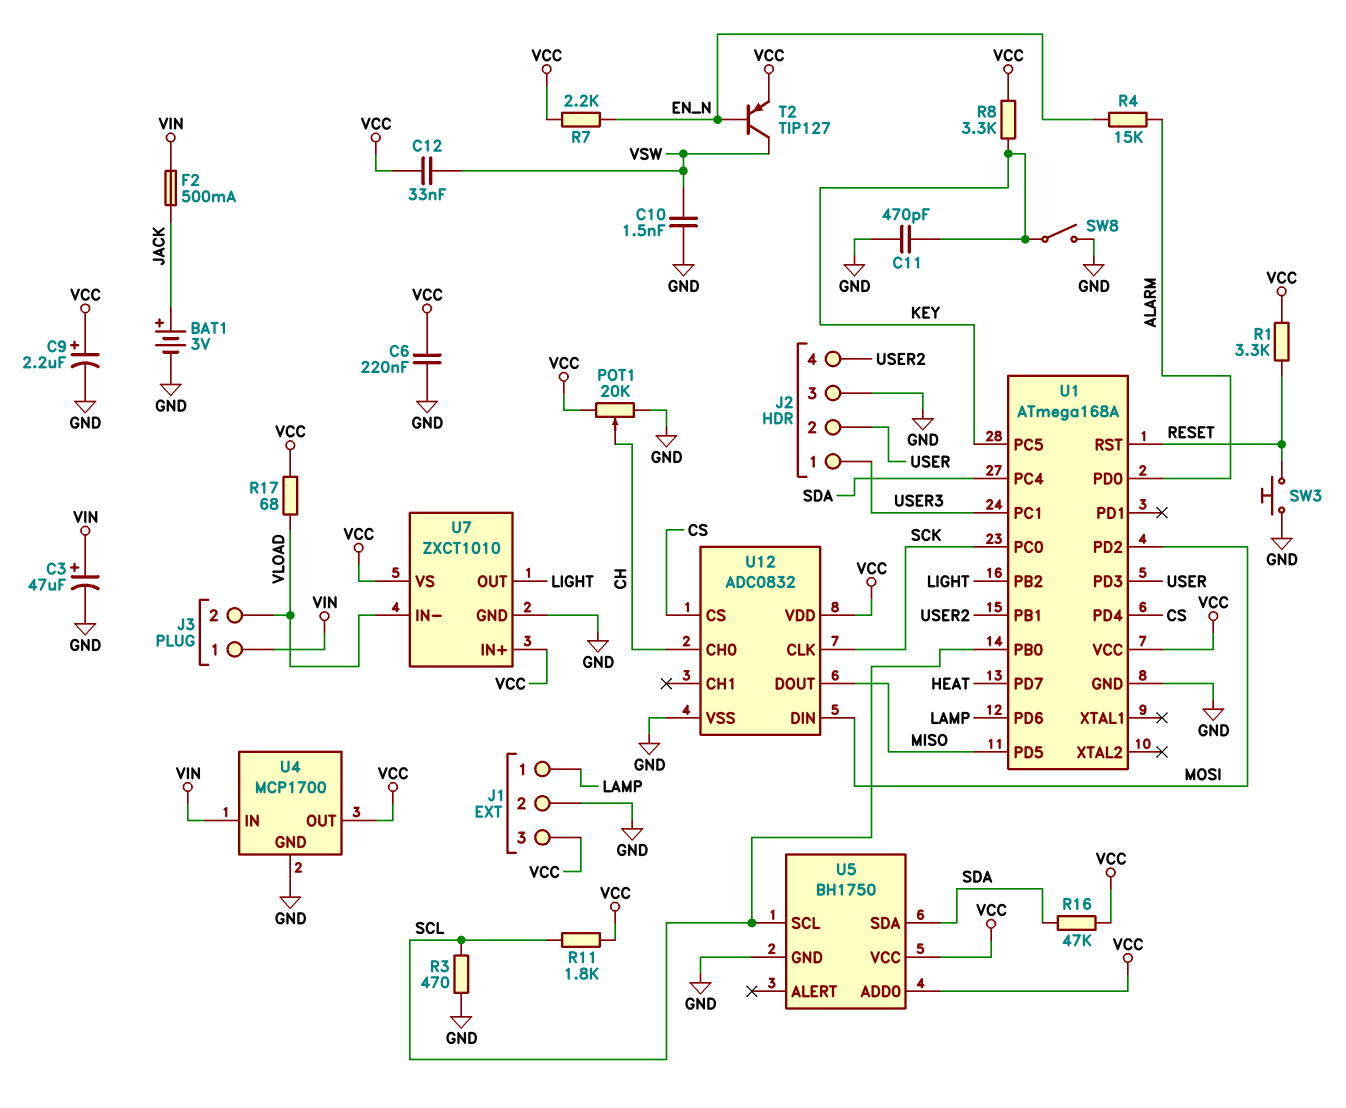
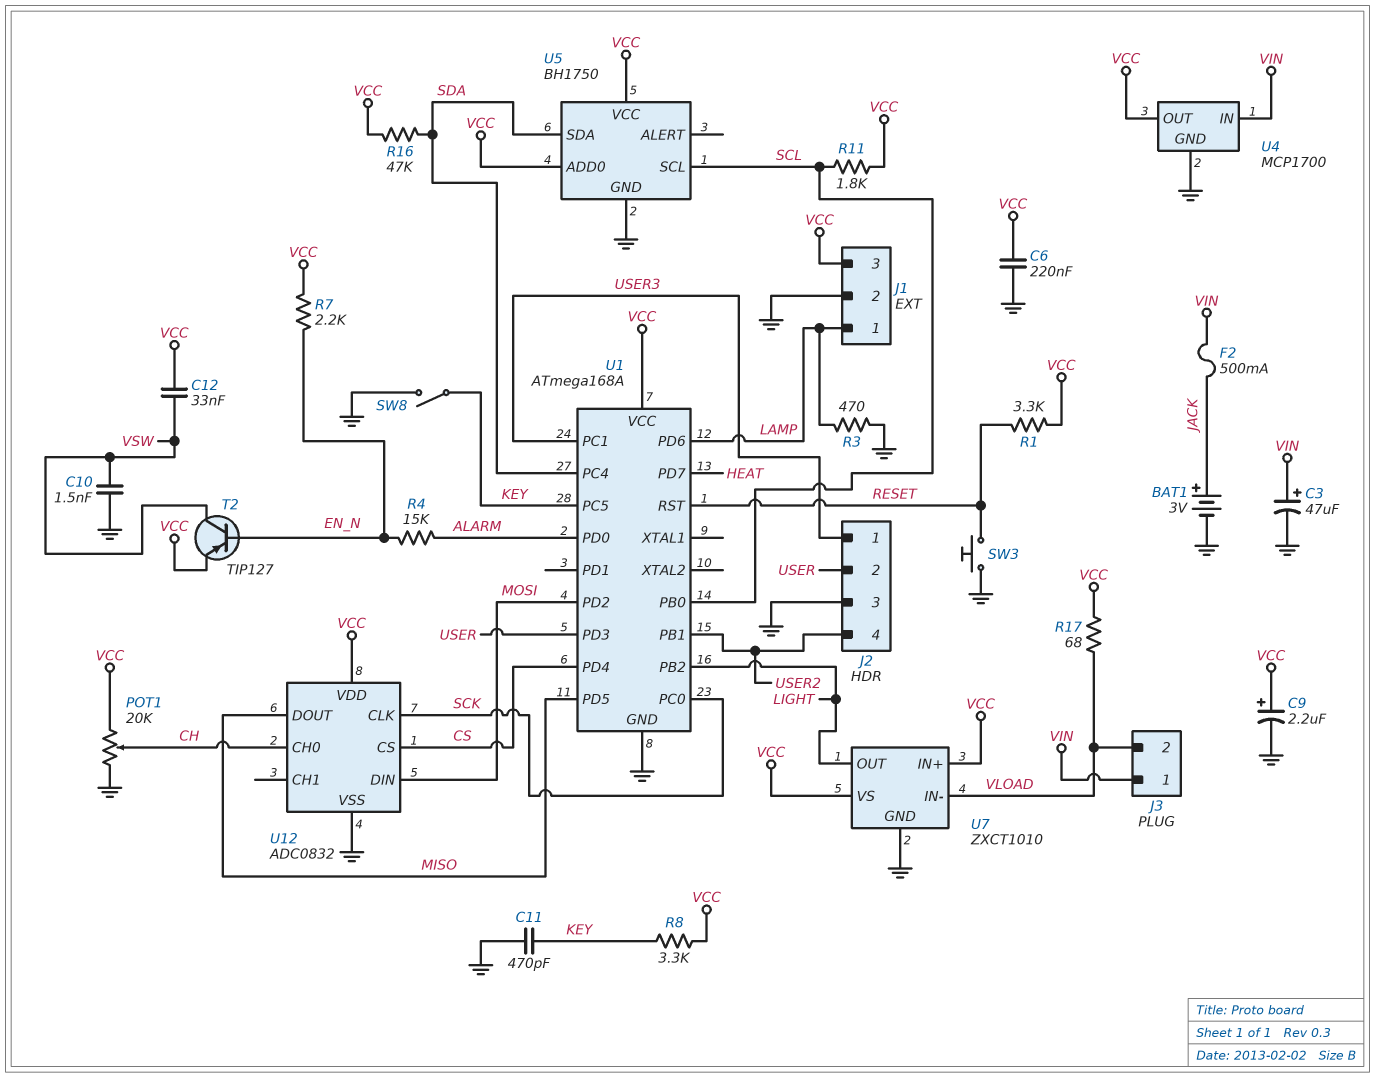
R3: 470 (GND, SCL) -> 470 (GND, LAMP)

